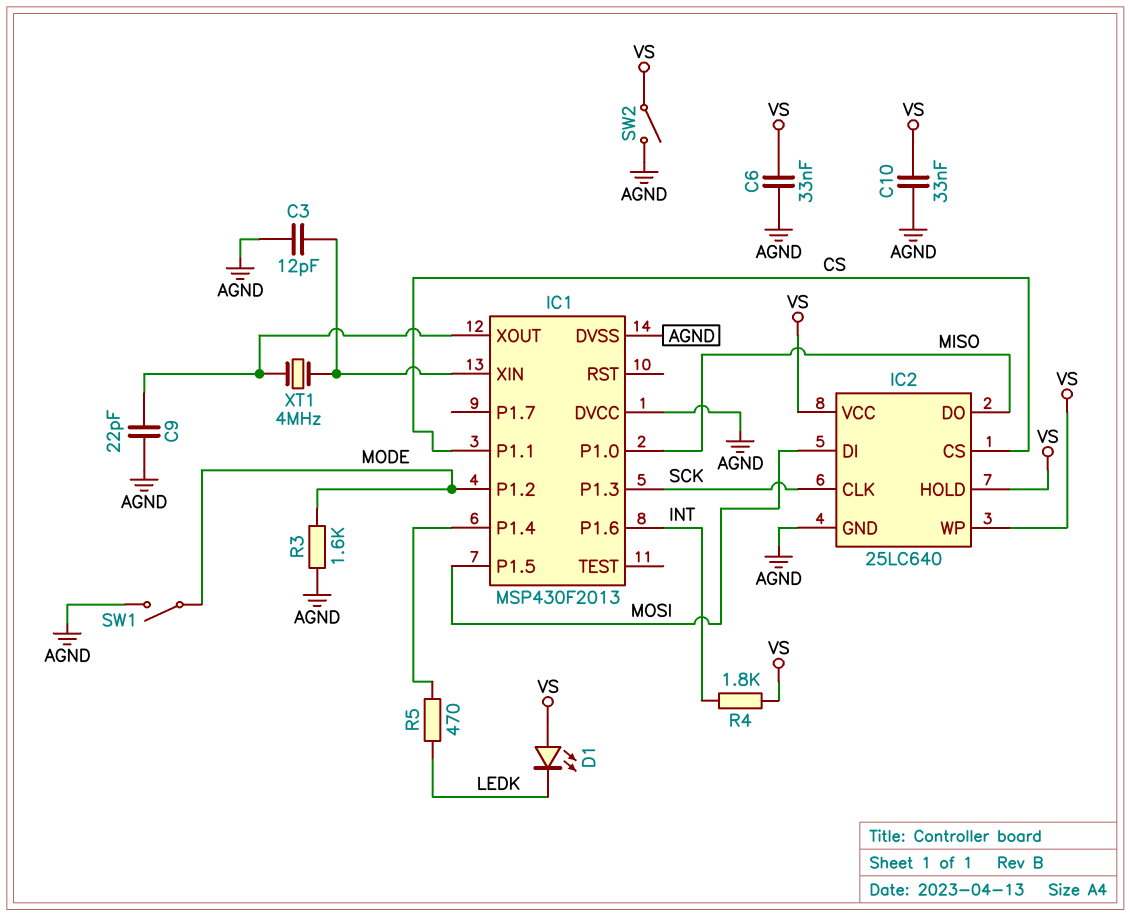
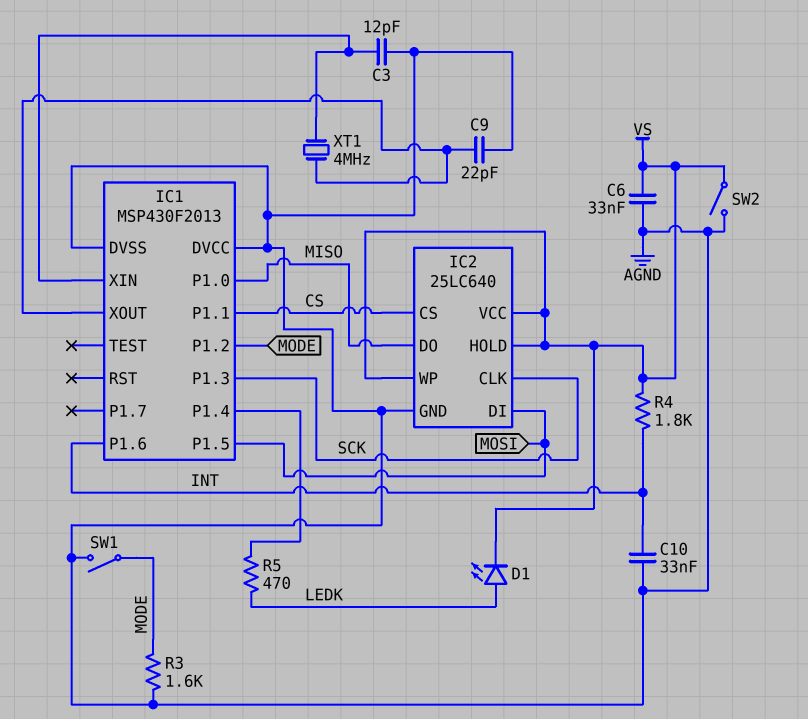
C10: 33nF (AGND, VS) -> 33nF (AGND, INT)
D1: LED (A VS, K LEDK) -> LED (A LEDK, K VS)

